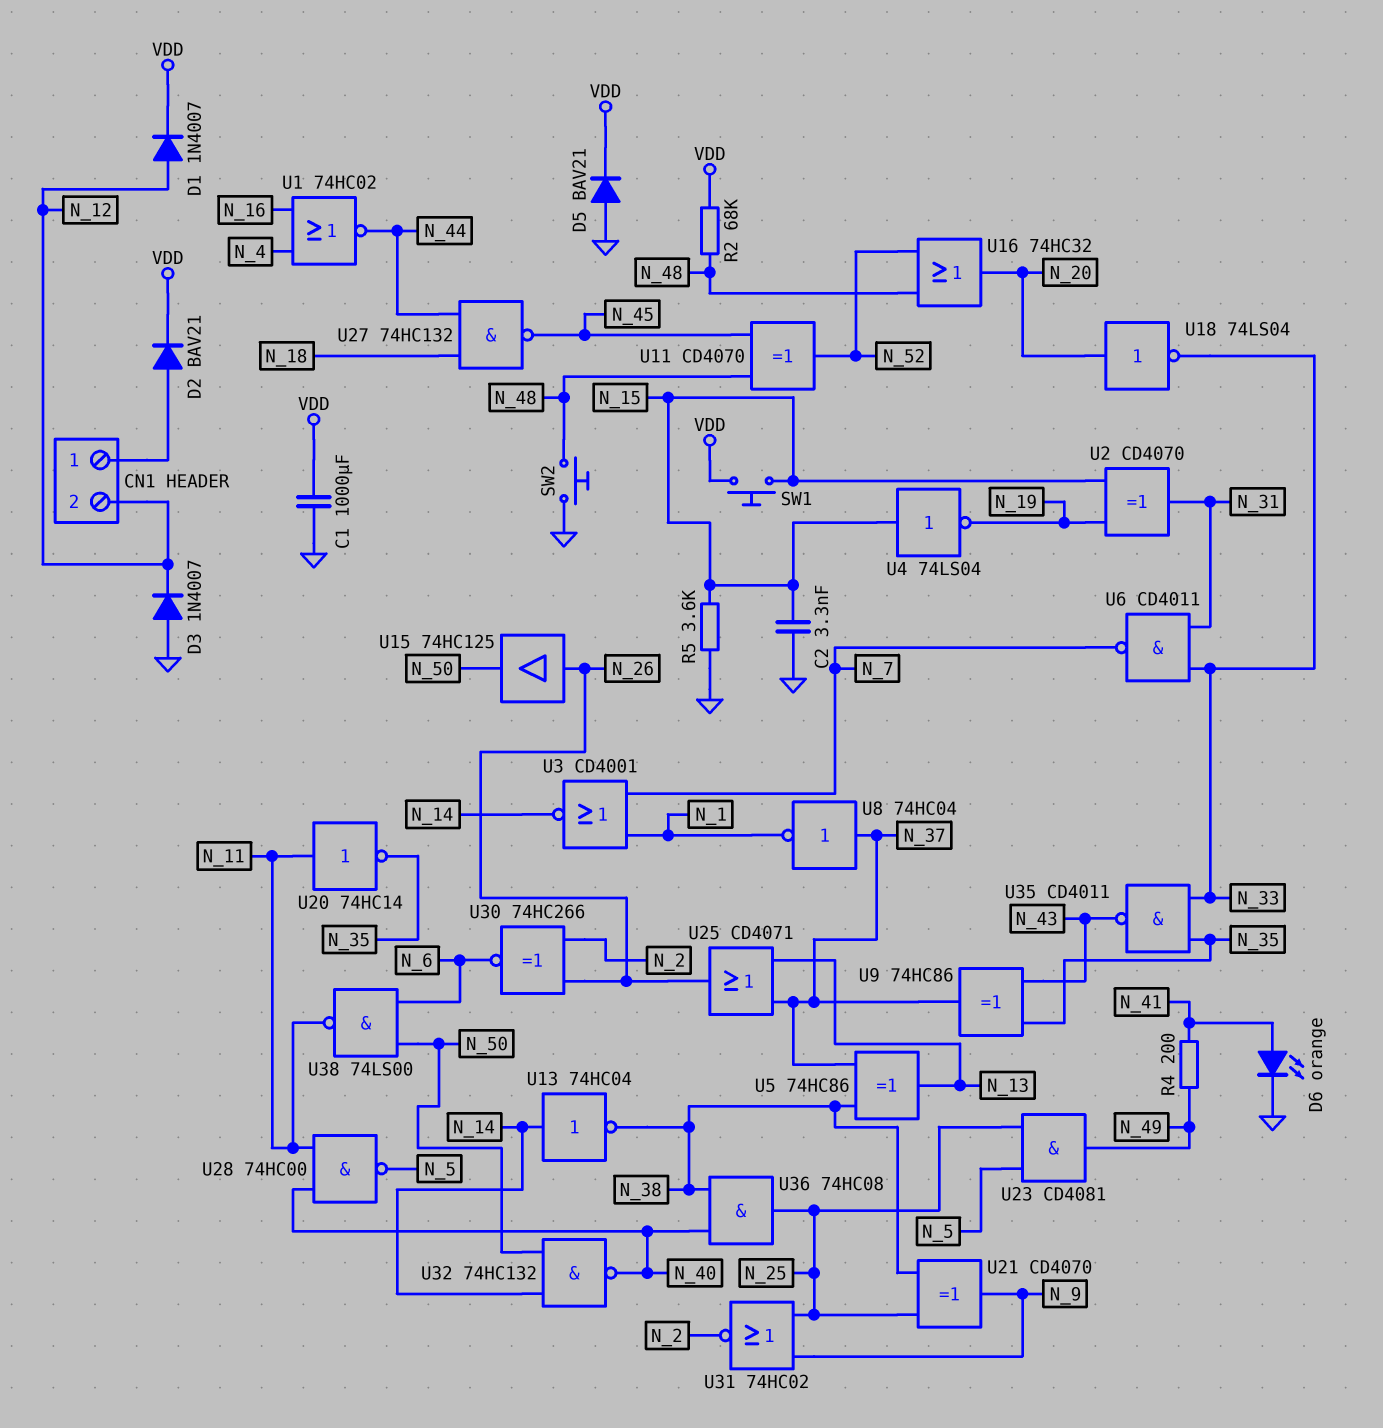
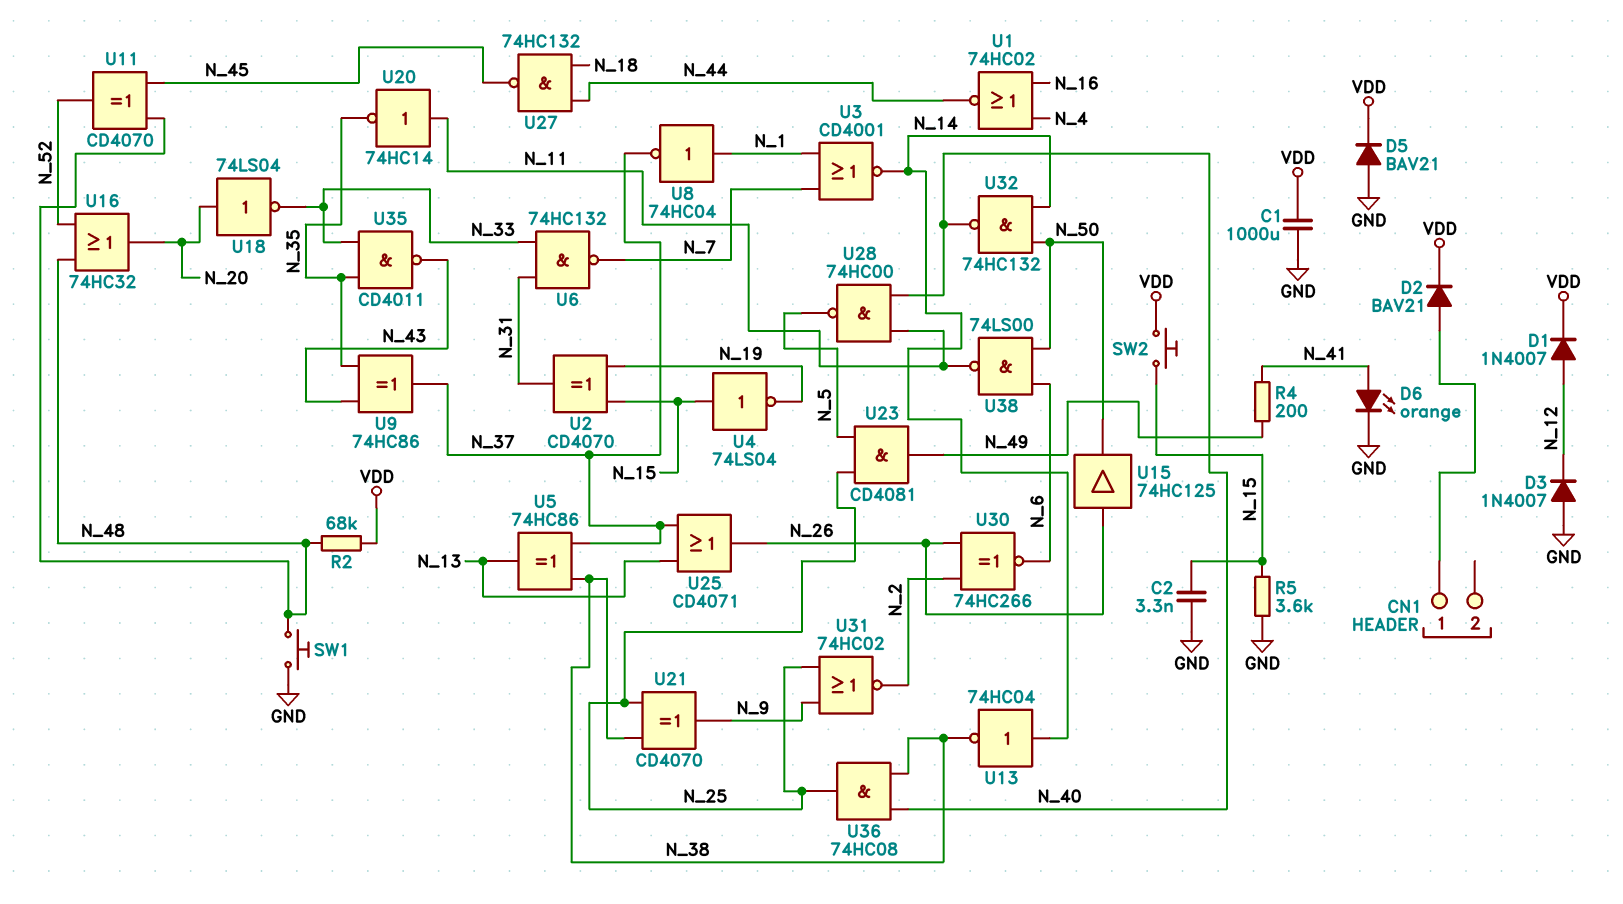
CN1 pin 2: N_12 -> none
SW1: button (N_15, VDD) -> button (GND, N_48)
SW2: button (GND, N_48) -> button (N_15, VDD)
U6: NAND CD4011 (in N_31, in N_33, out N_7) -> NAND 74HC132 (in N_31, in N_33, out N_7)
U8: NOT 74HC04 (in N_37, out N_1) -> NOT 74HC04 (in N_1, out N_37)

